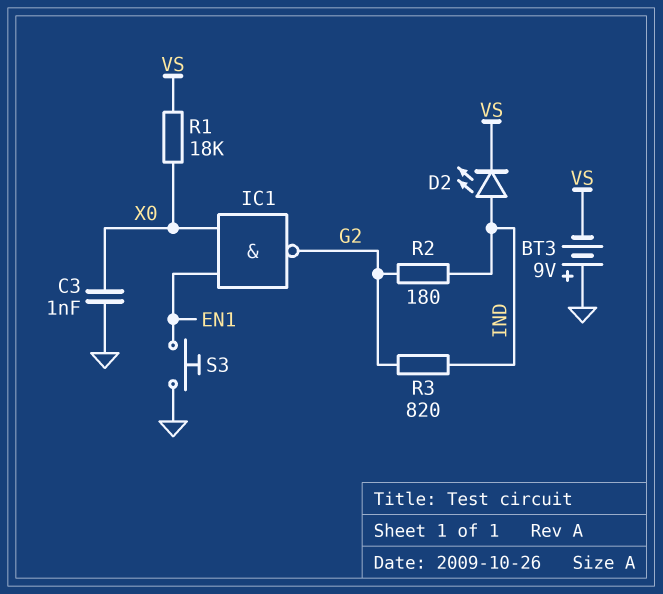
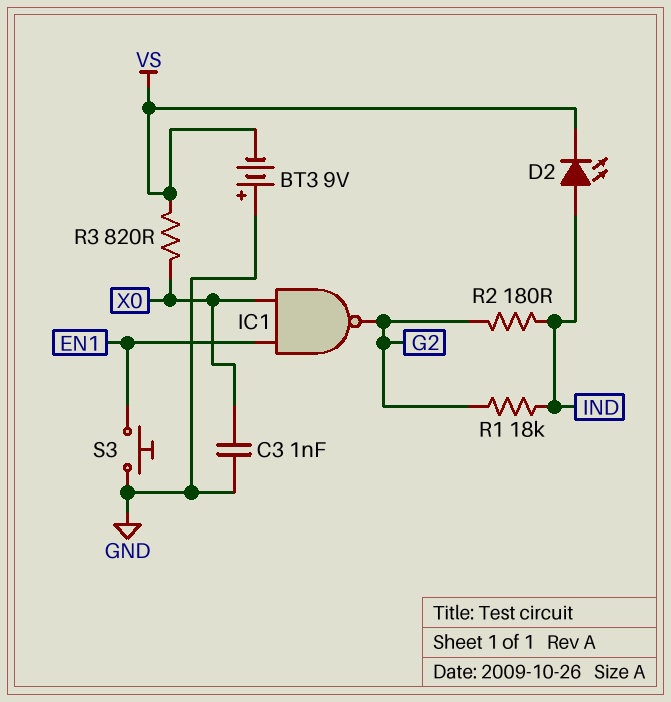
R1: 18k (VS, X0) -> 18k (G2, IND)
R3: 820 (G2, IND) -> 820 (VS, X0)

